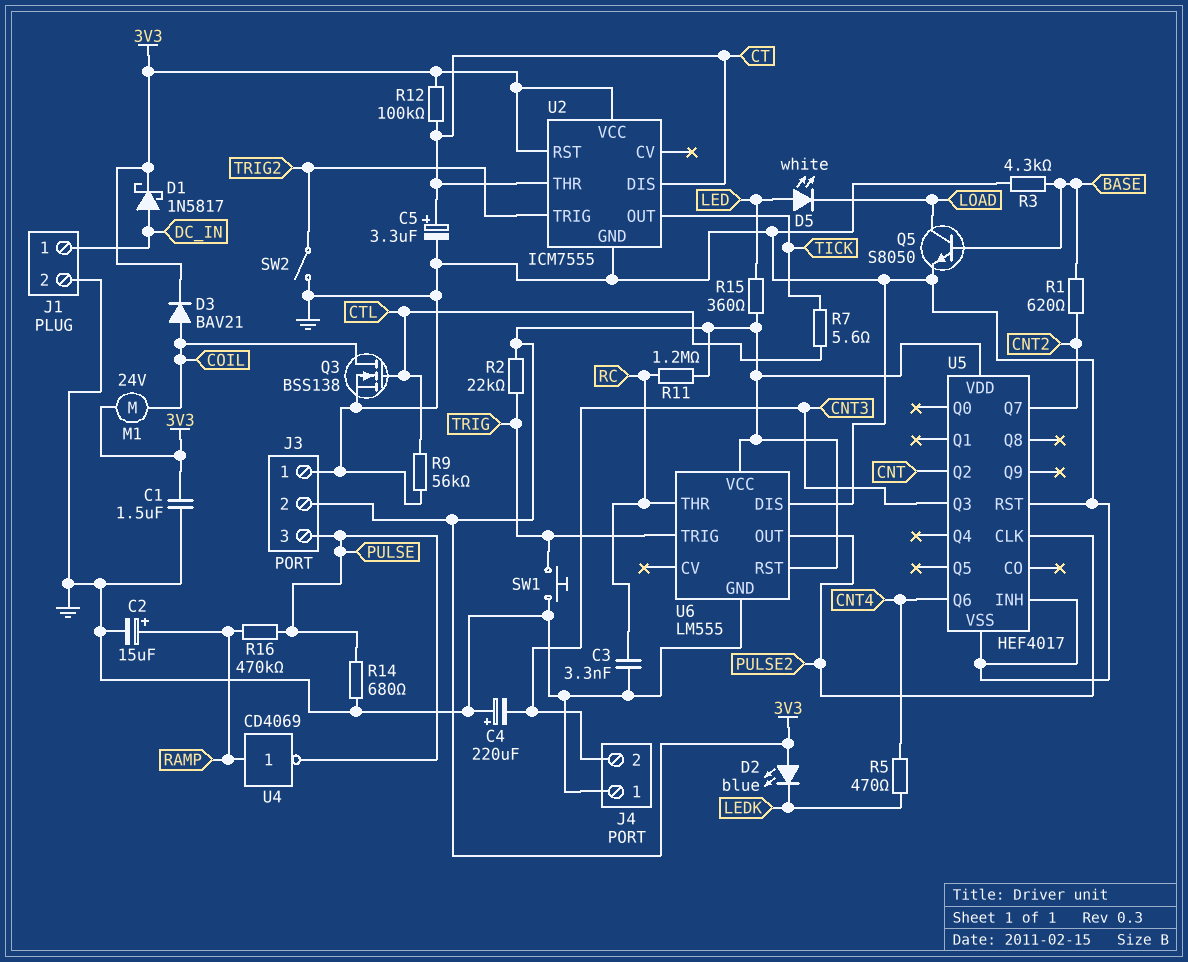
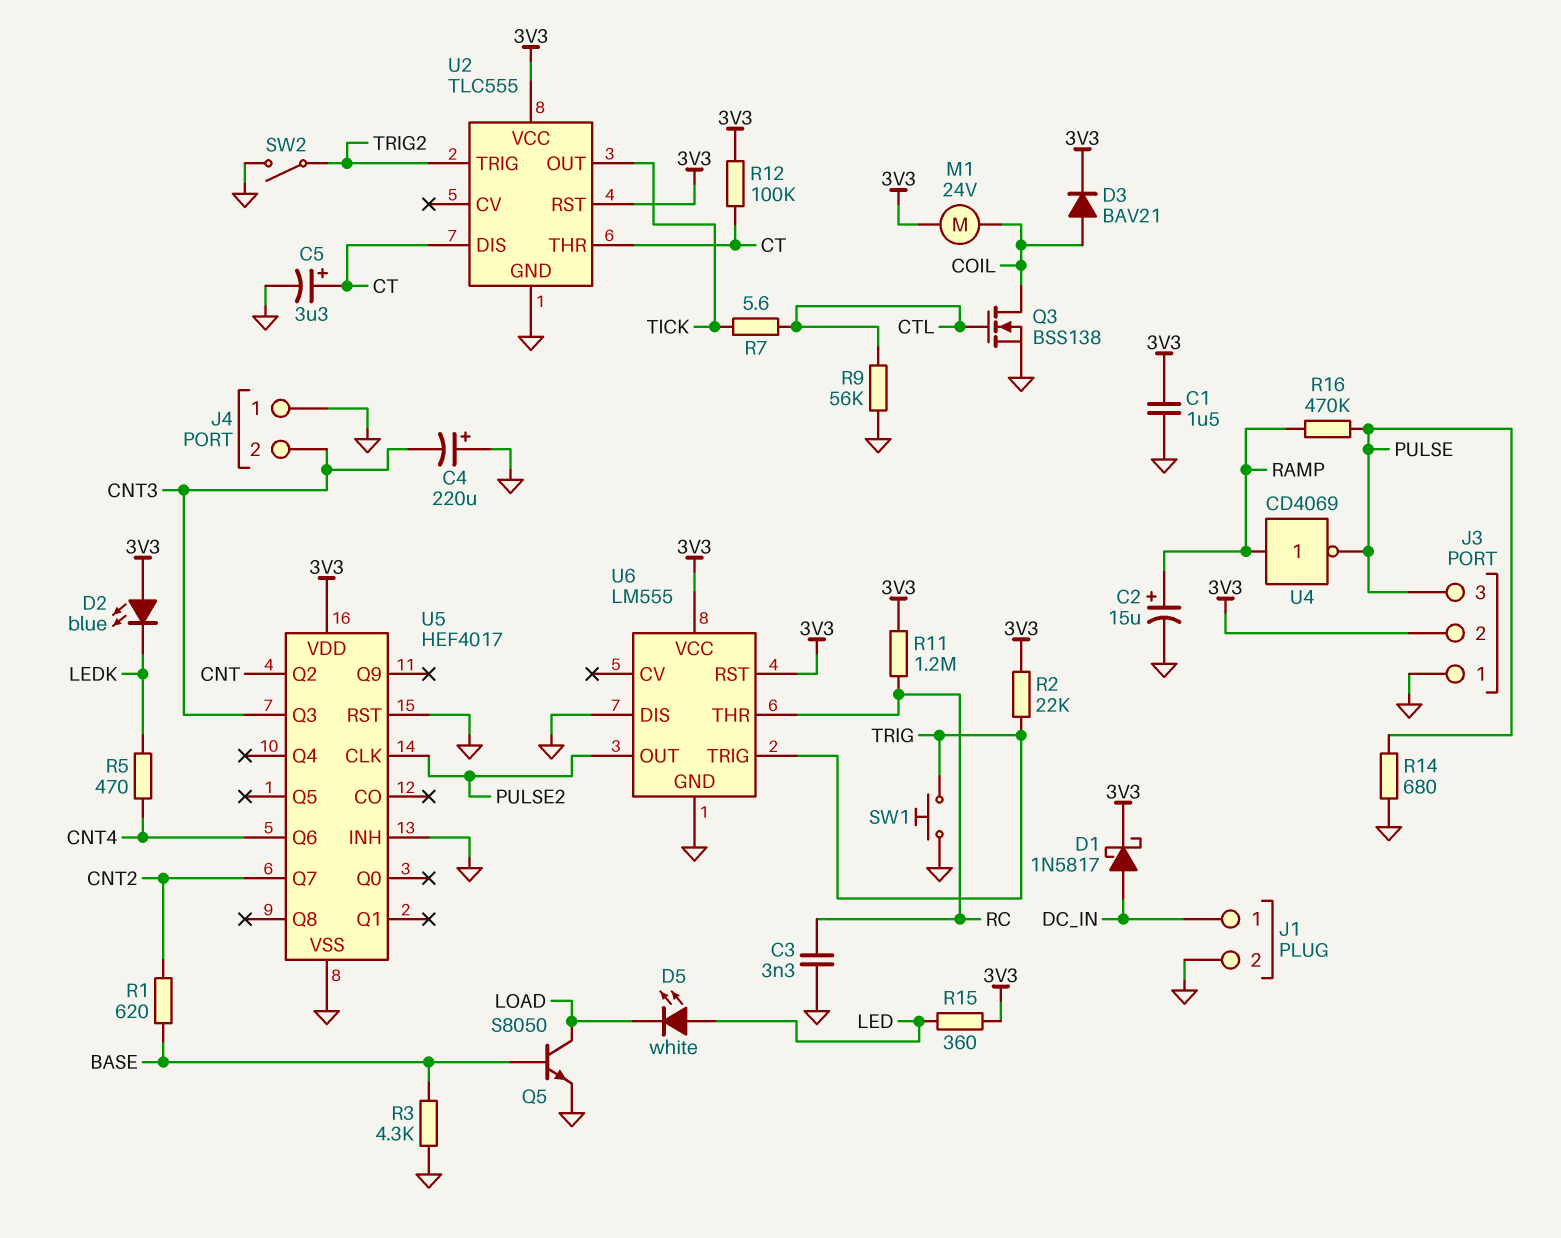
U2: ICM7555 -> TLC555

